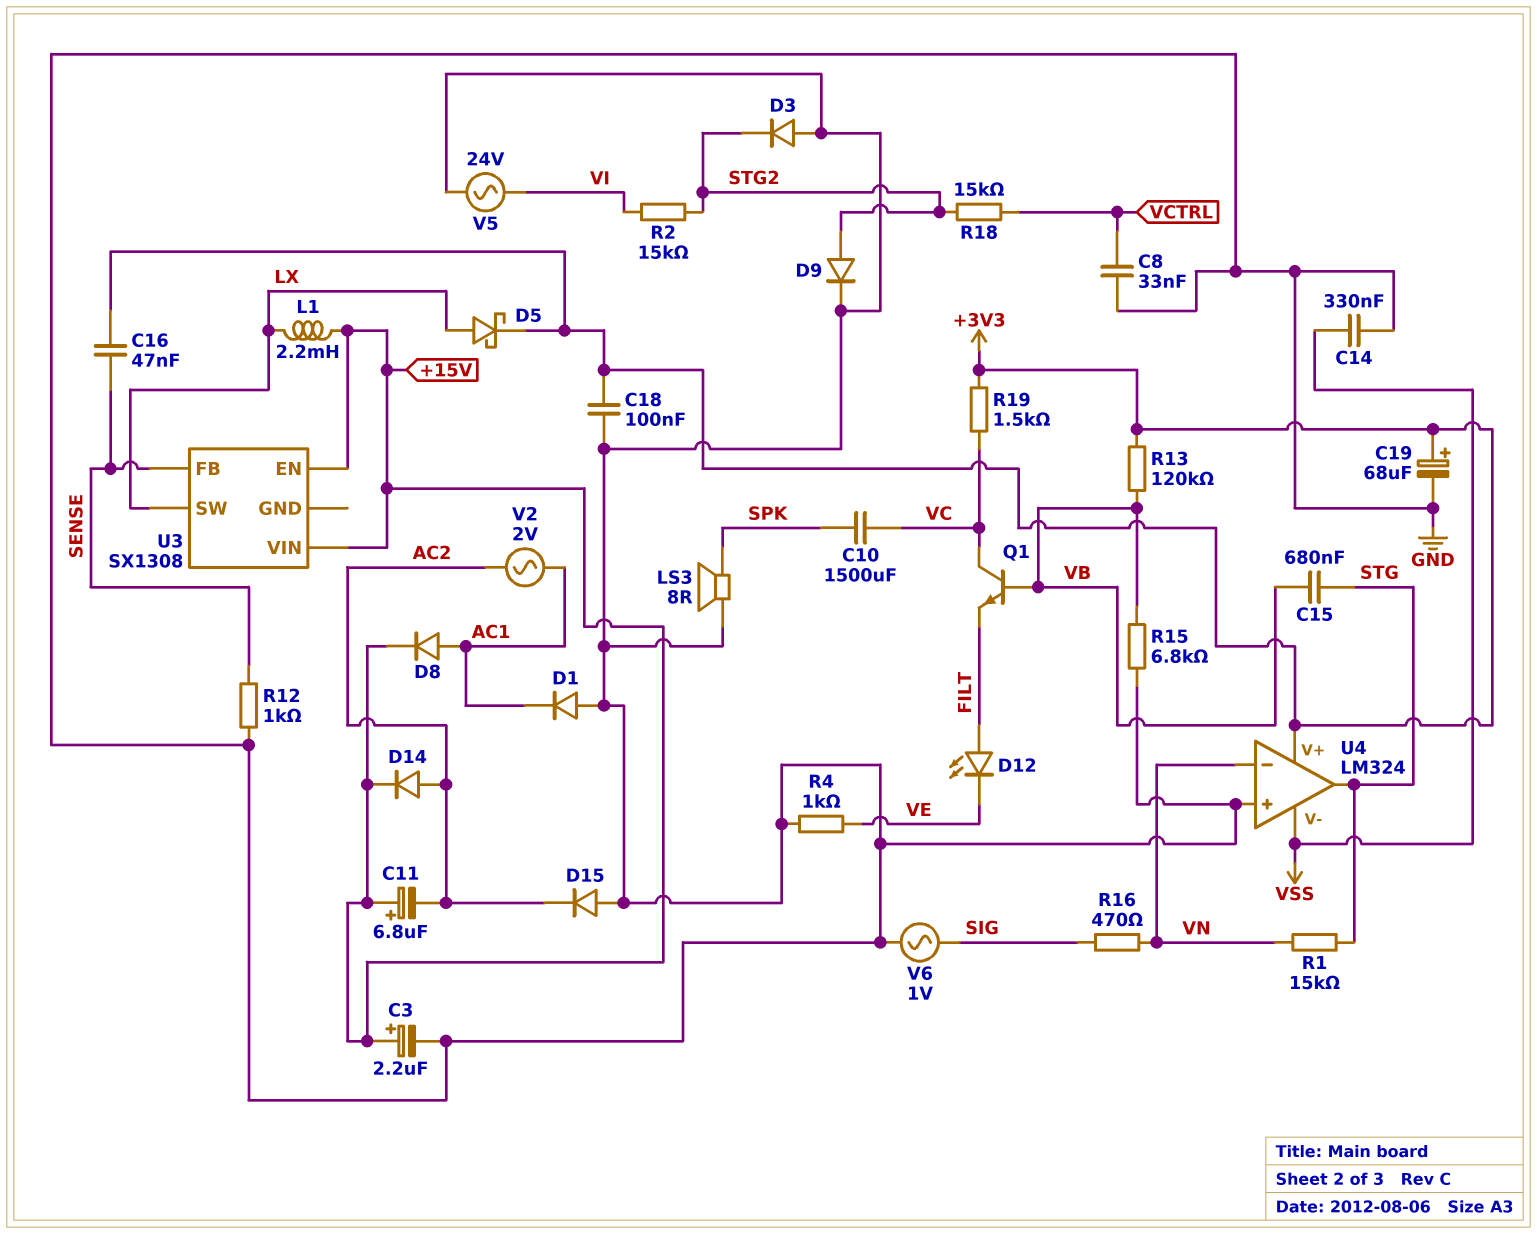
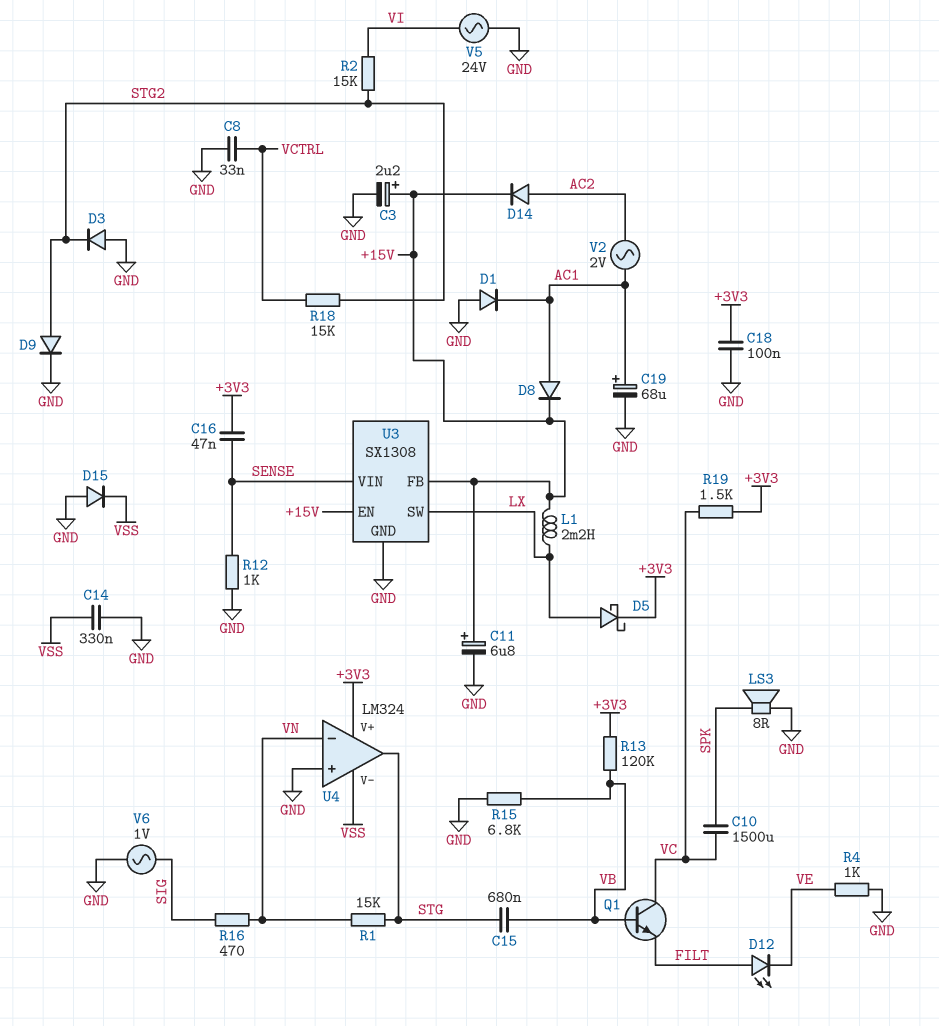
C11: 6.8uF (plus +15V, minus AC2) -> 6.8uF (plus +15V, minus GND)
C19: 68uF (plus +3V3, minus GND) -> 68uF (plus AC1, minus GND)
D15: diode (A GND, K AC2) -> diode (A GND, K VSS)
U3 pin FB: SENSE -> +15V
U3 pin GND: none -> GND
U3 pin VIN: +15V -> SENSE

